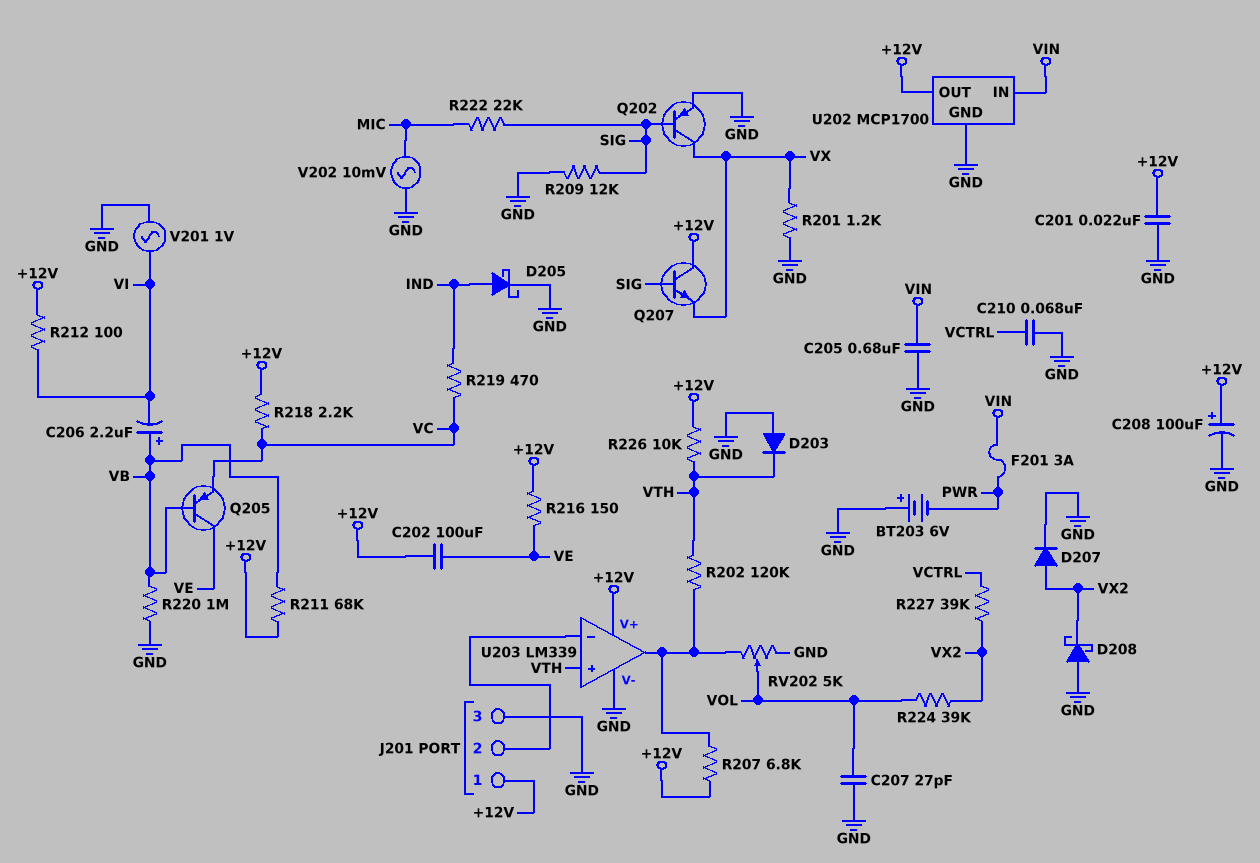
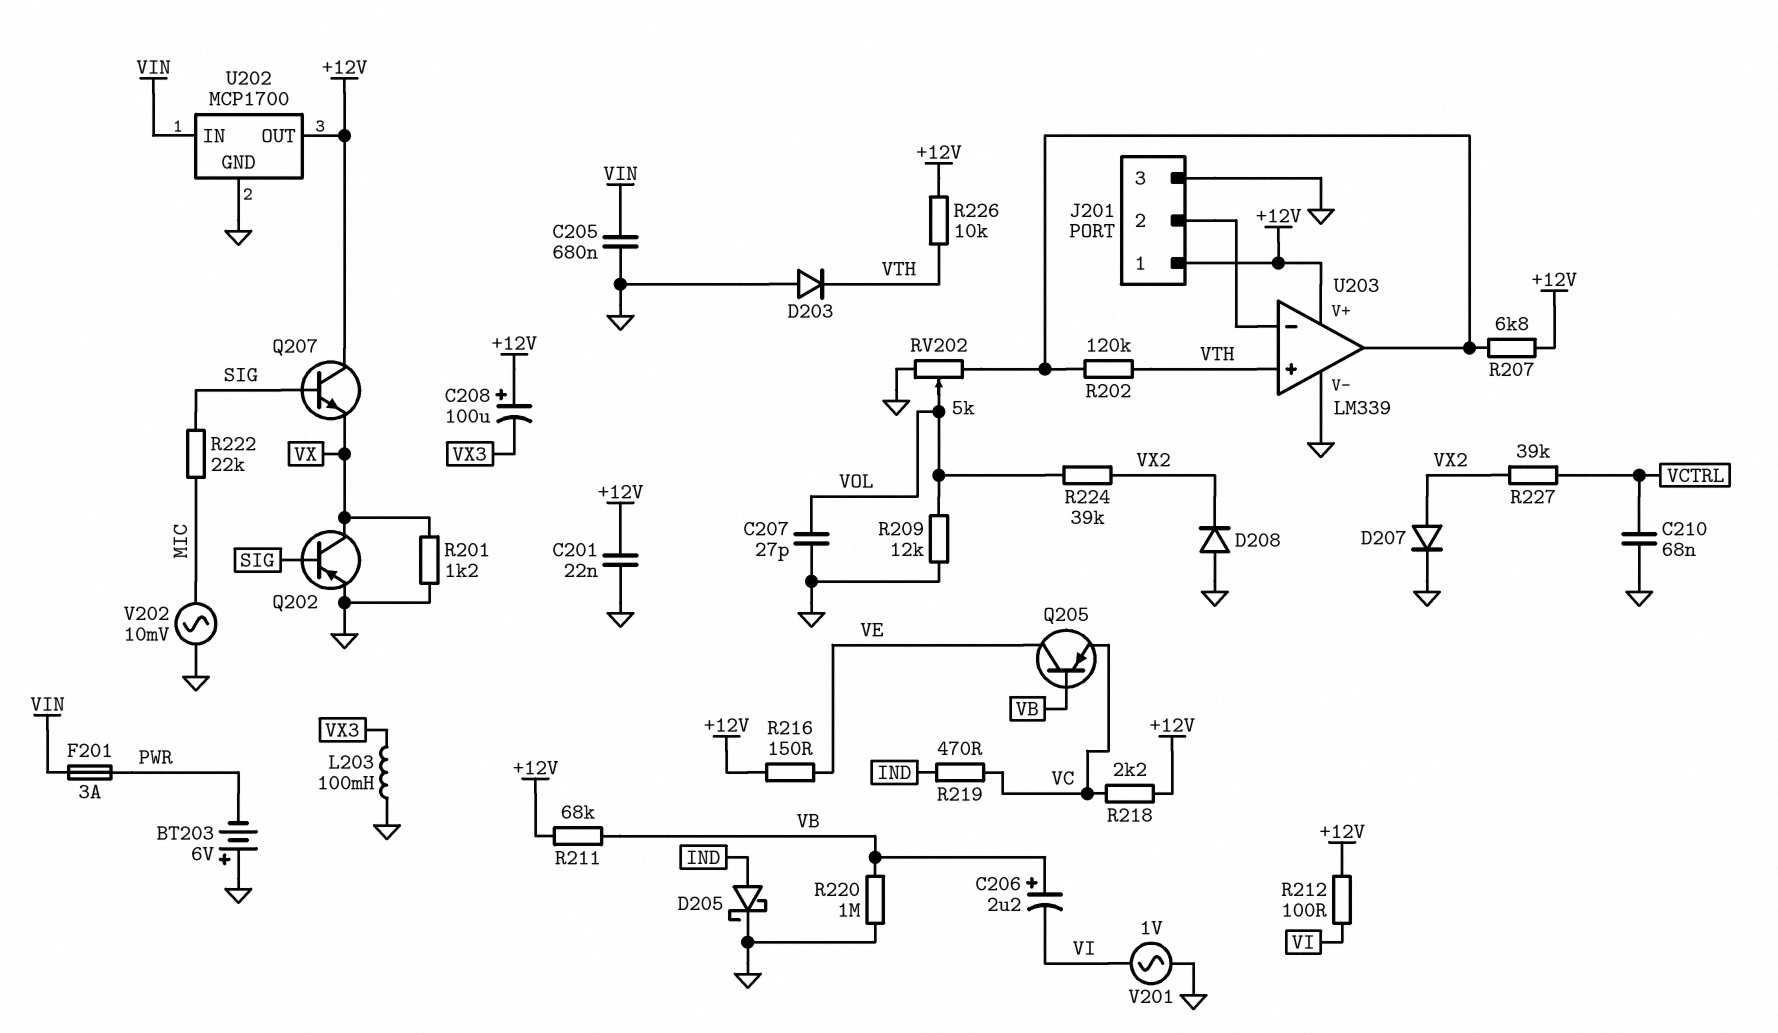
C202: 100uF (+12V, VE) -> none
C208: 100uF (plus +12V, minus GND) -> 100uF (plus +12V, minus VX3)
D208: schottky (A GND, K VX2) -> diode (A GND, K VX2)
L203: none -> 100mH (GND, VX3)
R209: 12k (GND, SIG) -> 12k (GND, VOL)

